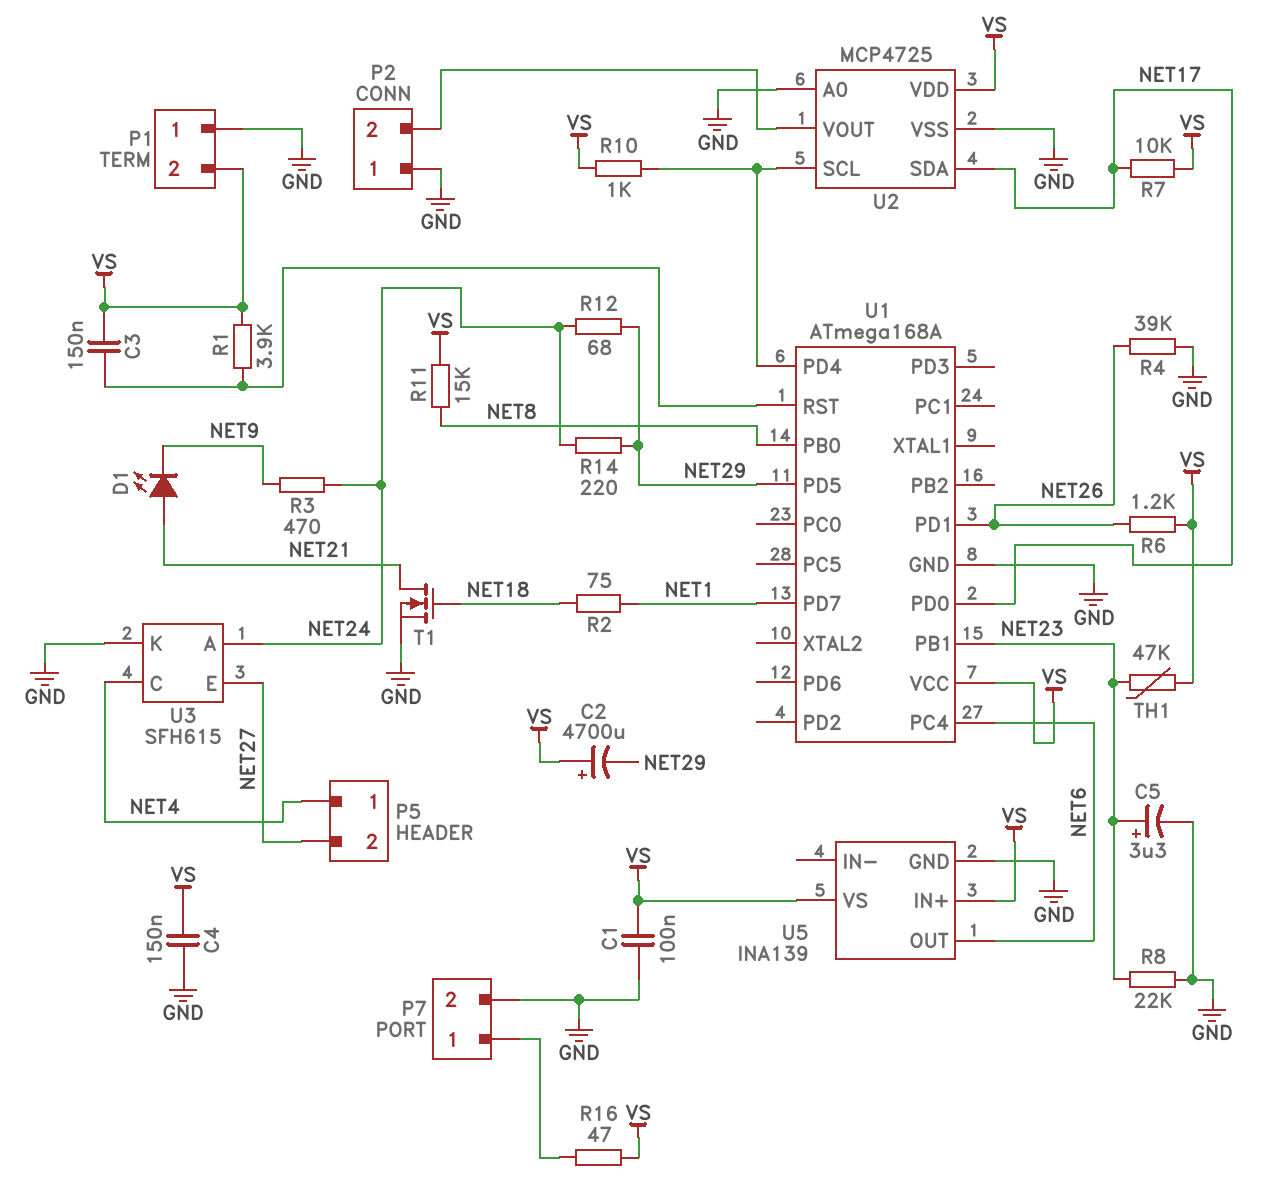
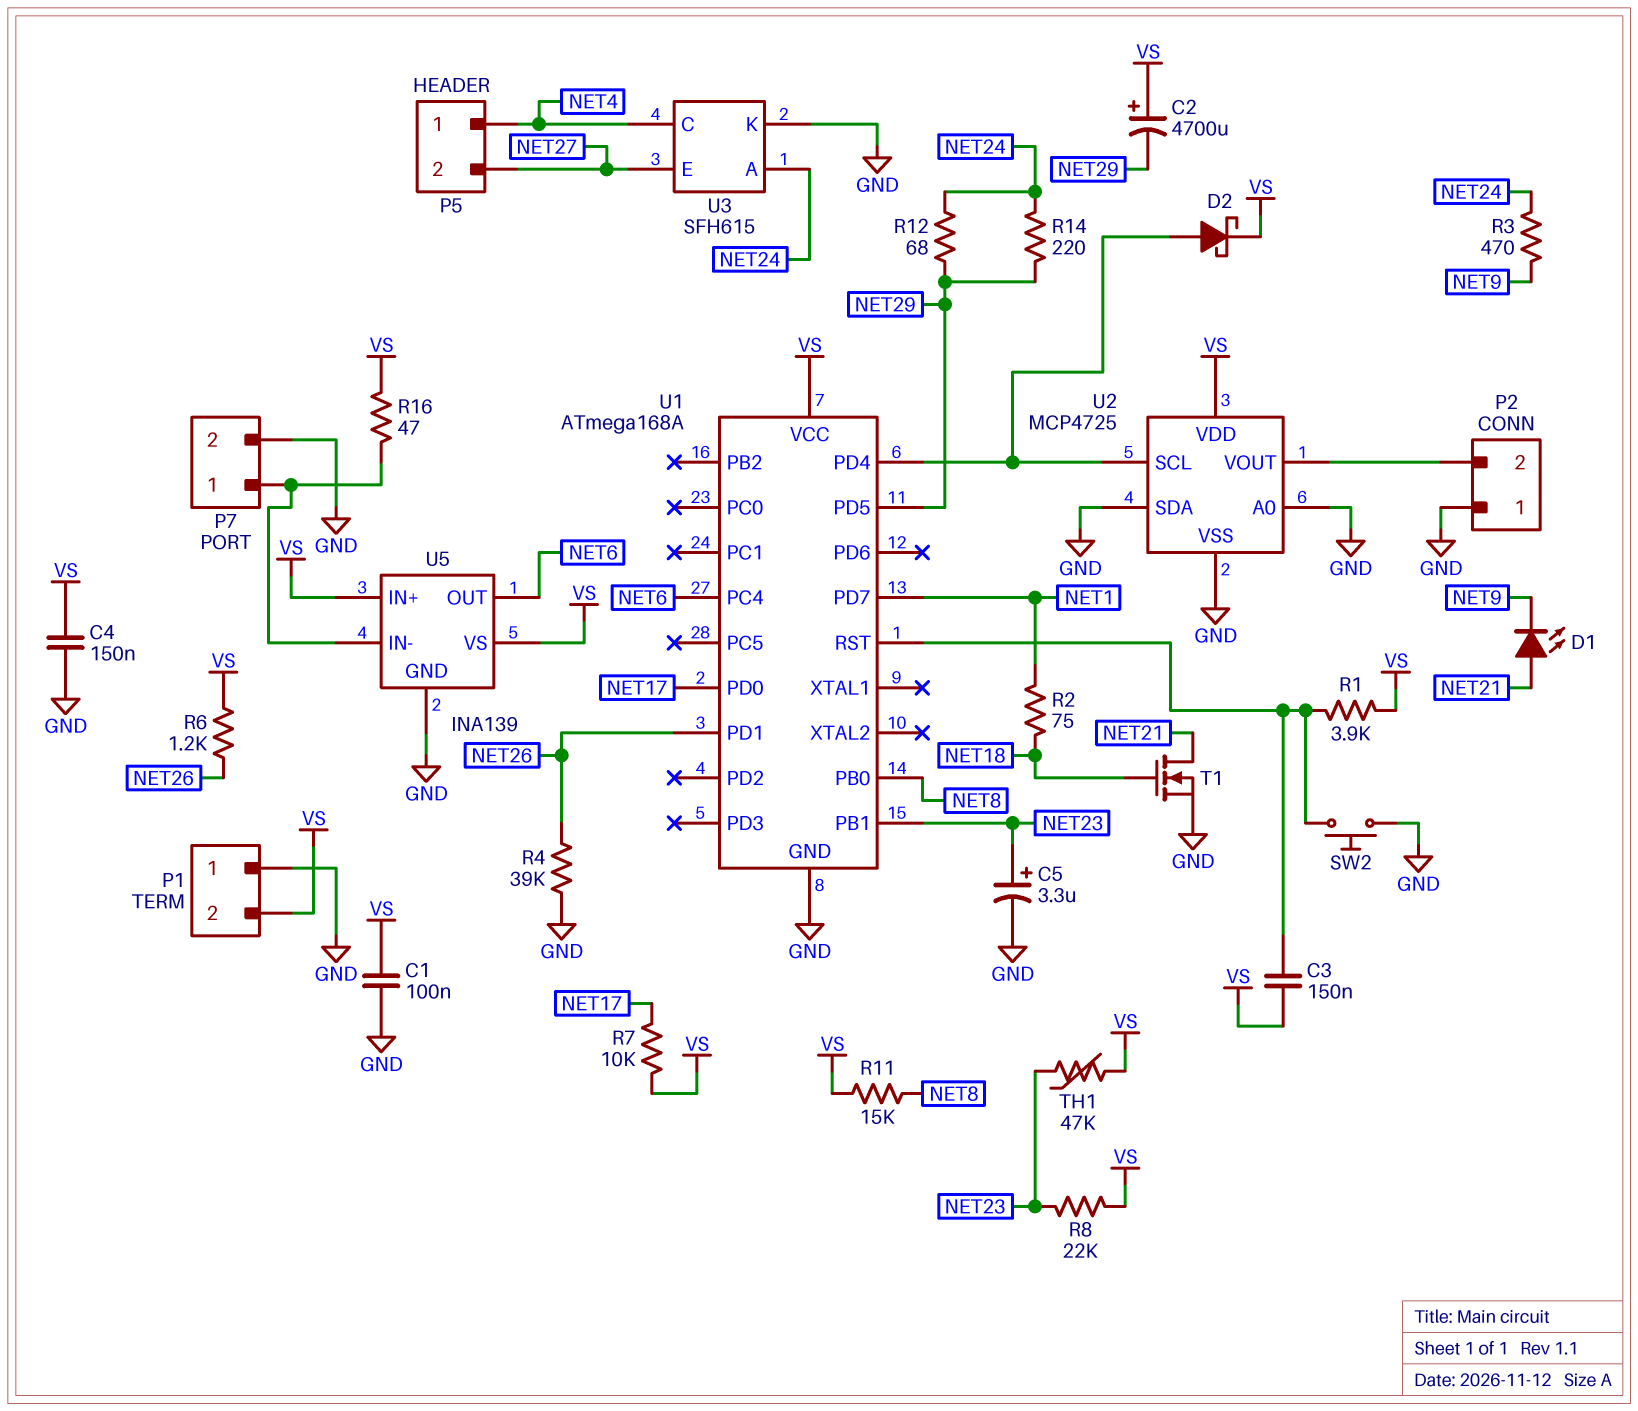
D2: none -> schottky (A U1/PD4, K VS)
R8: 22k (GND, NET23) -> 22k (NET23, VS)
R10: 1k (U1/PD4, VS) -> none
SW2: none -> button (GND, U1/RST)
U2 pin SDA: NET17 -> GND
U5 pin IN-: none -> P7/1

